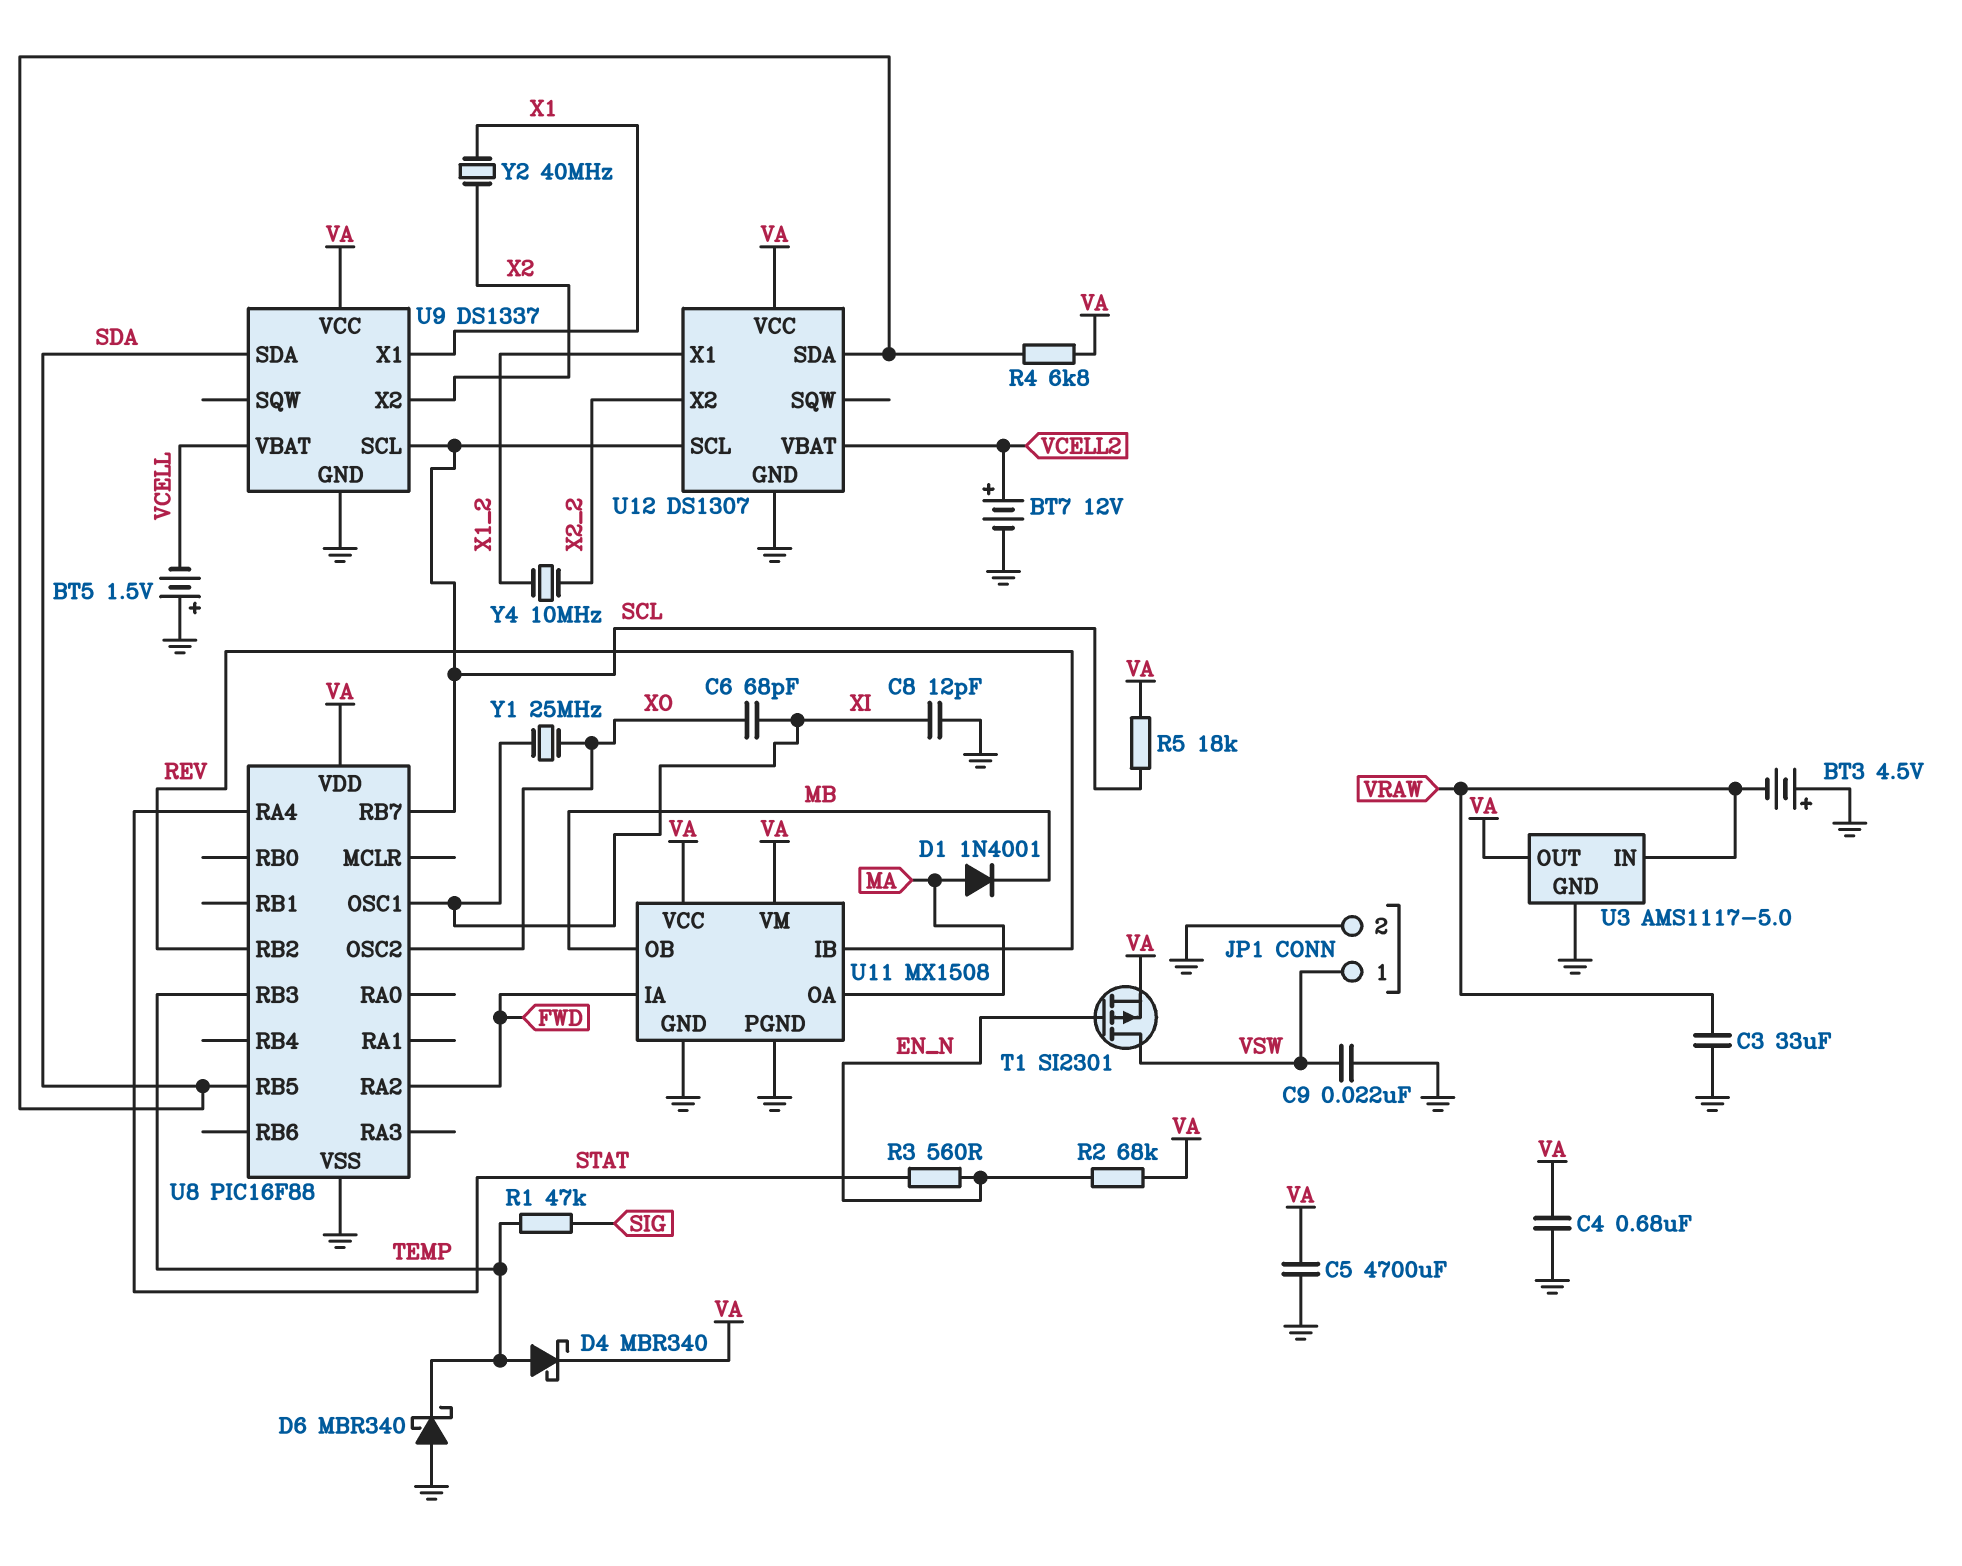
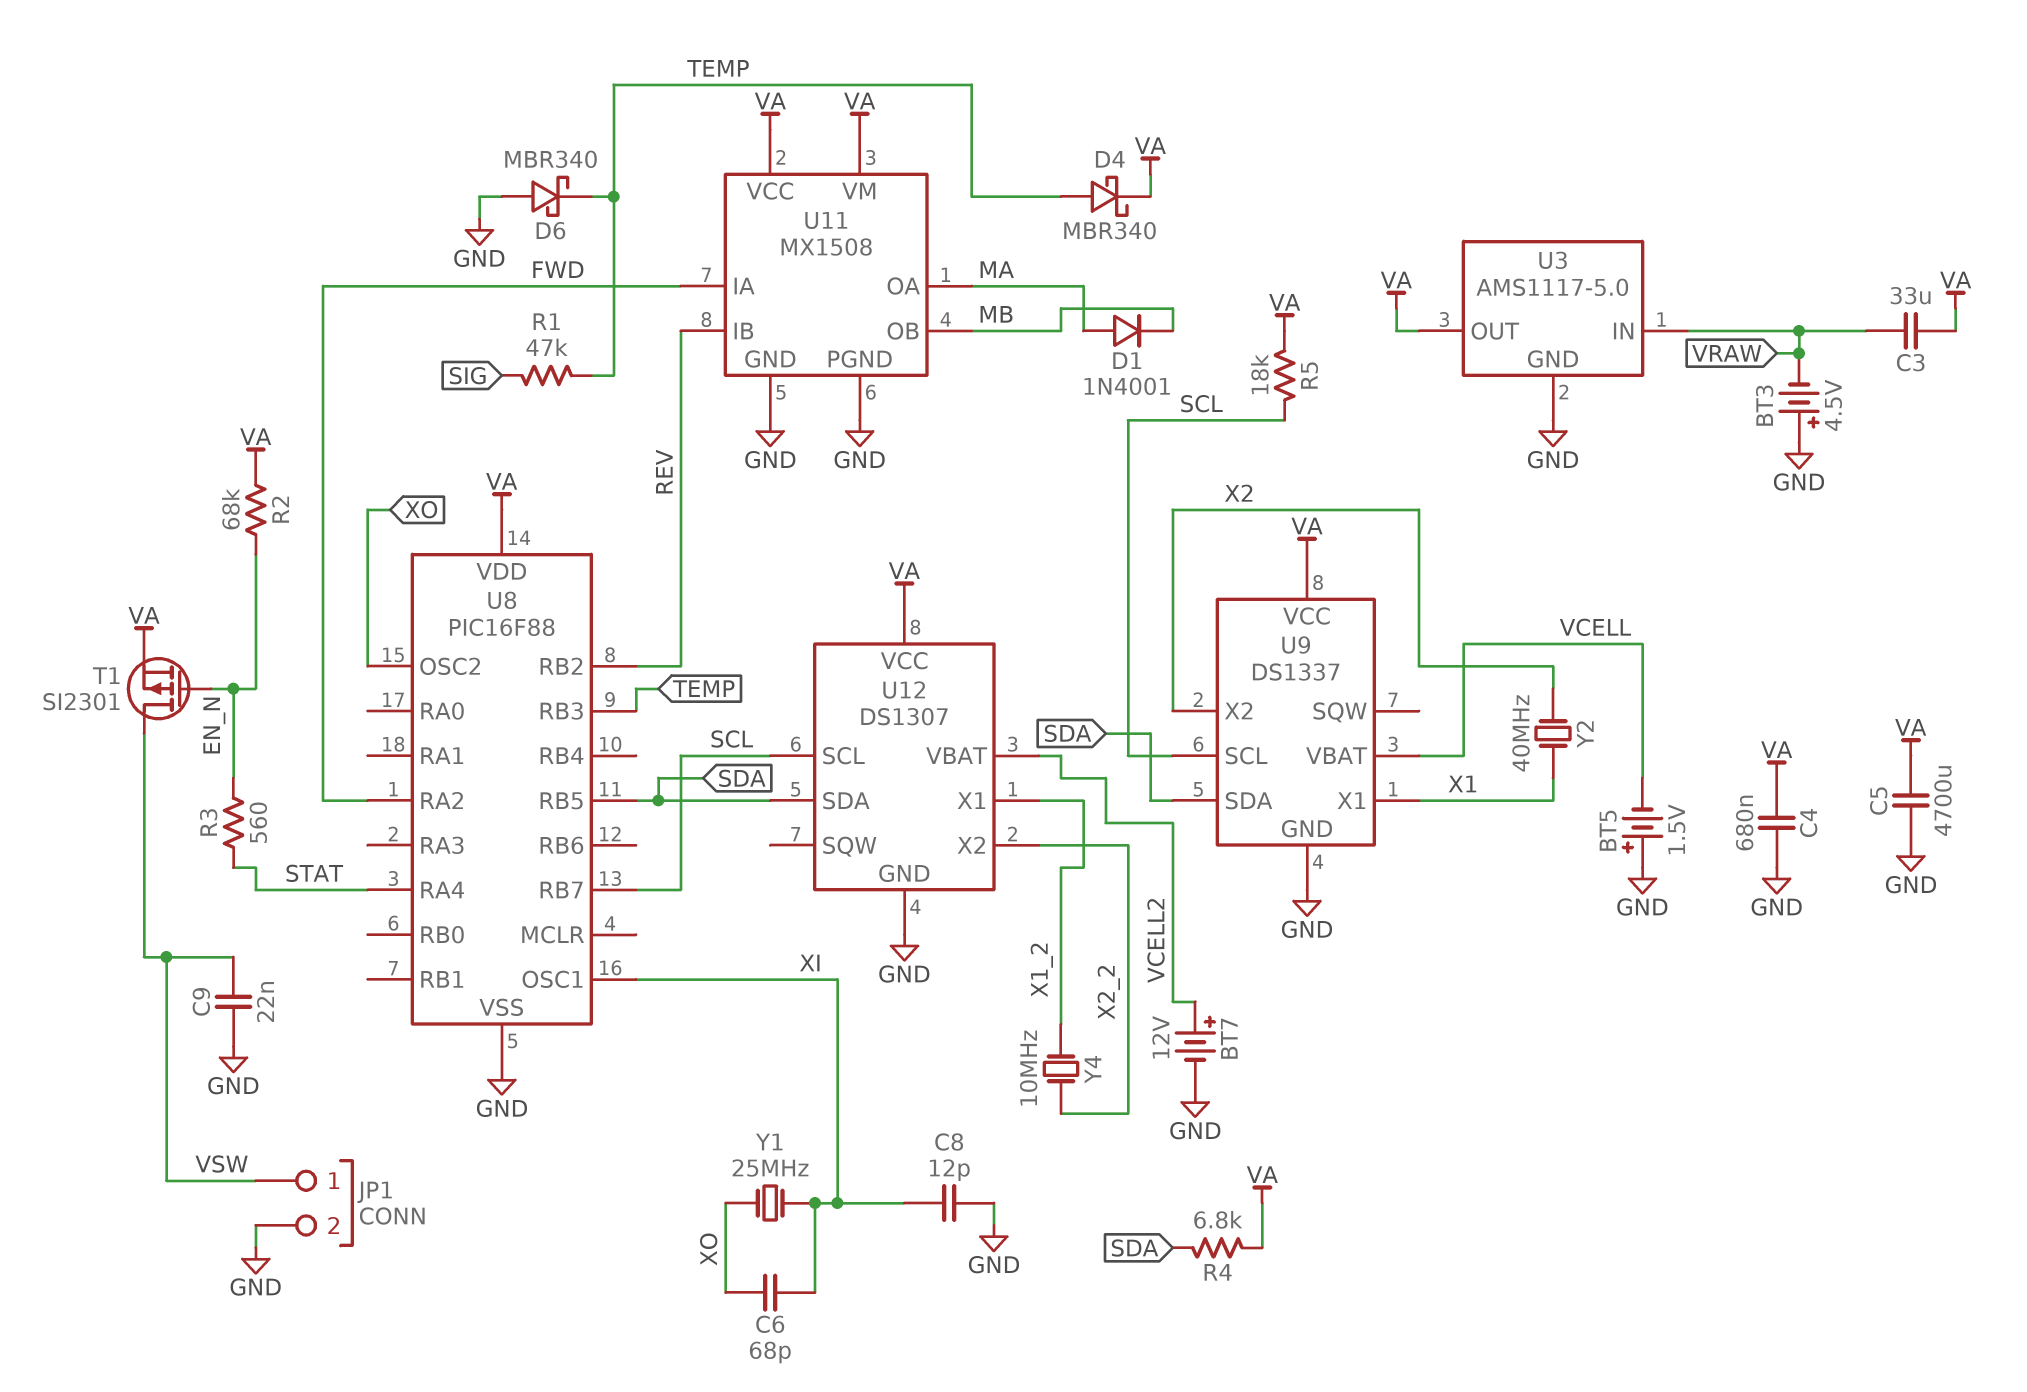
C3: 33uF (GND, VRAW) -> 33uF (VA, VRAW)

